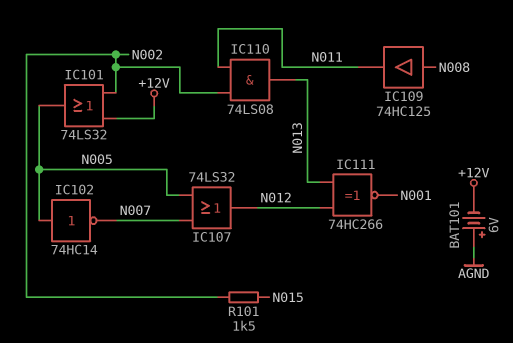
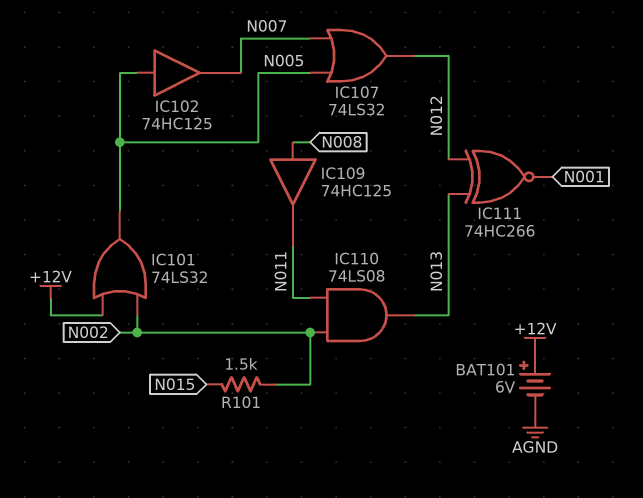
BAT101: 6V (plus AGND, minus +12V) -> 6V (plus +12V, minus AGND)
IC102: NOT 74HC14 (in N005, out N007) -> buffer 74HC125 (in N005, out N007)

